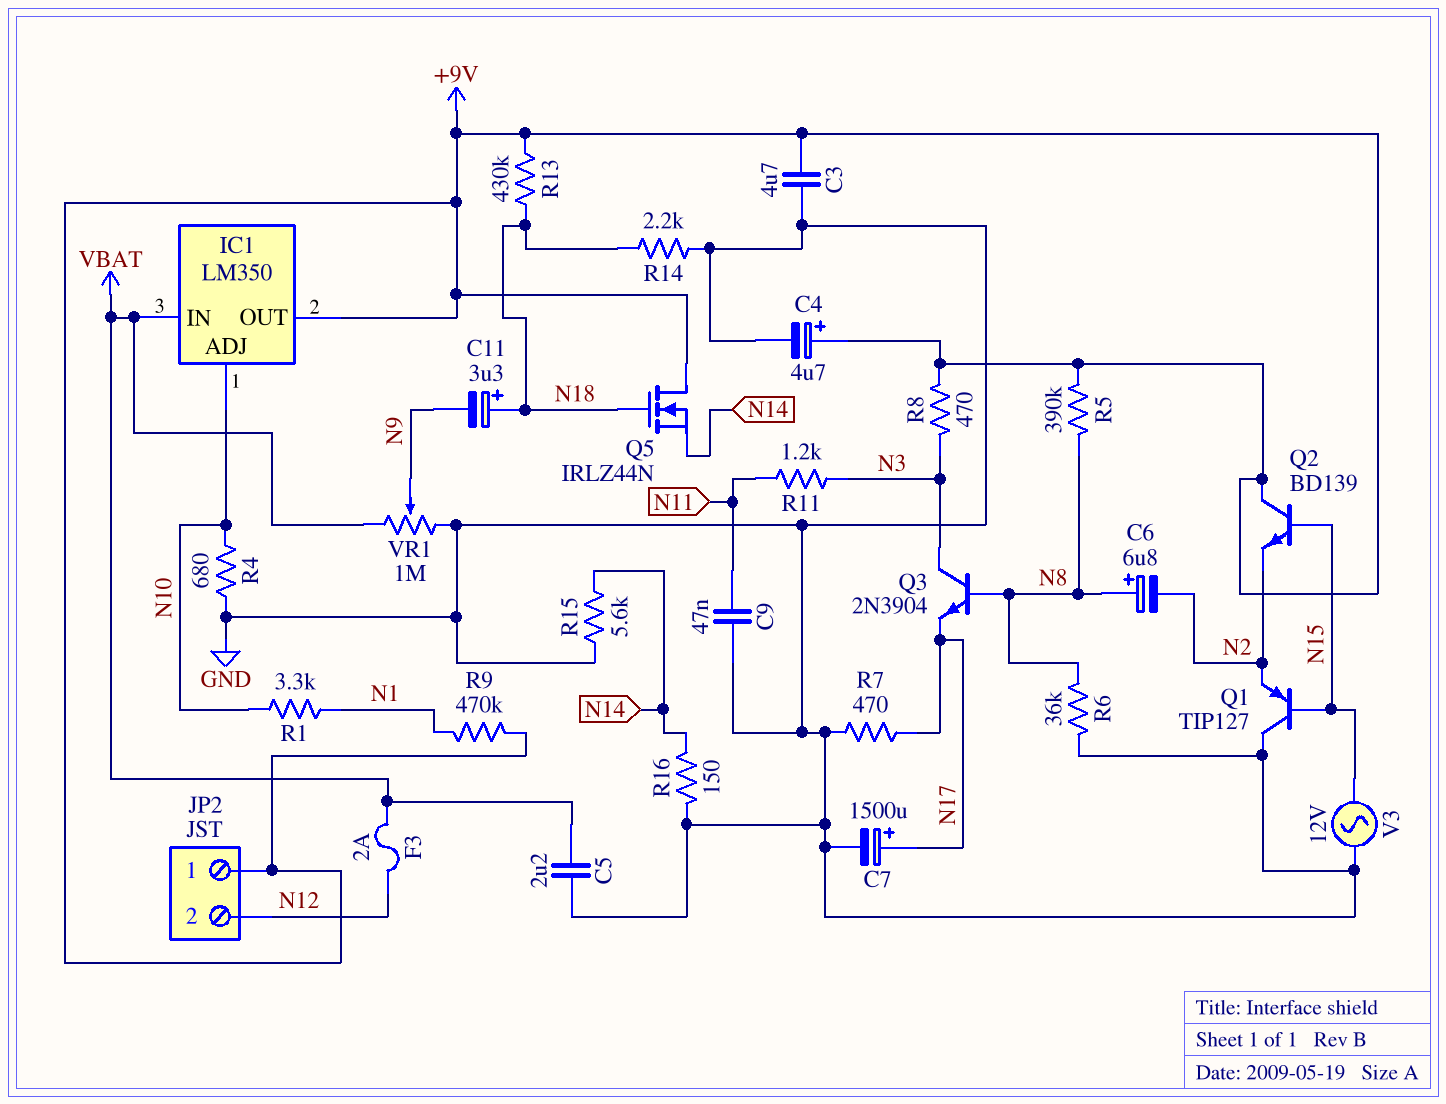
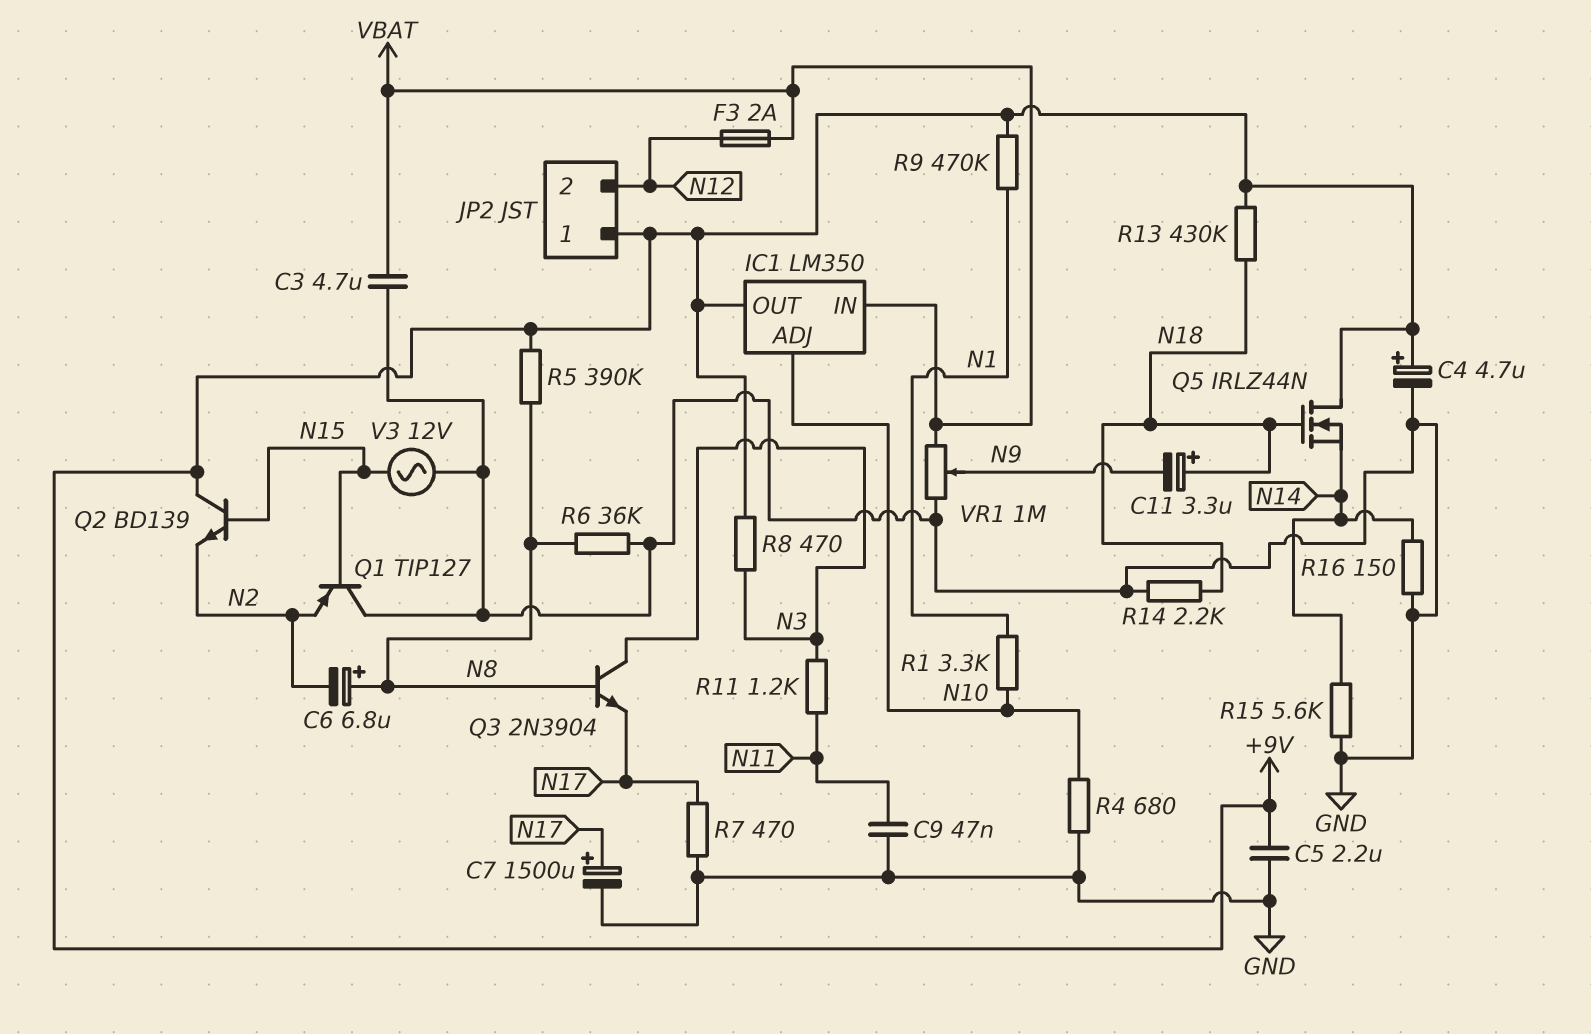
C3: 4.7uF (+9V, GND) -> 4.7uF (GND, VBAT)
C5: 2.2uF (GND, VBAT) -> 2.2uF (+9V, GND)

